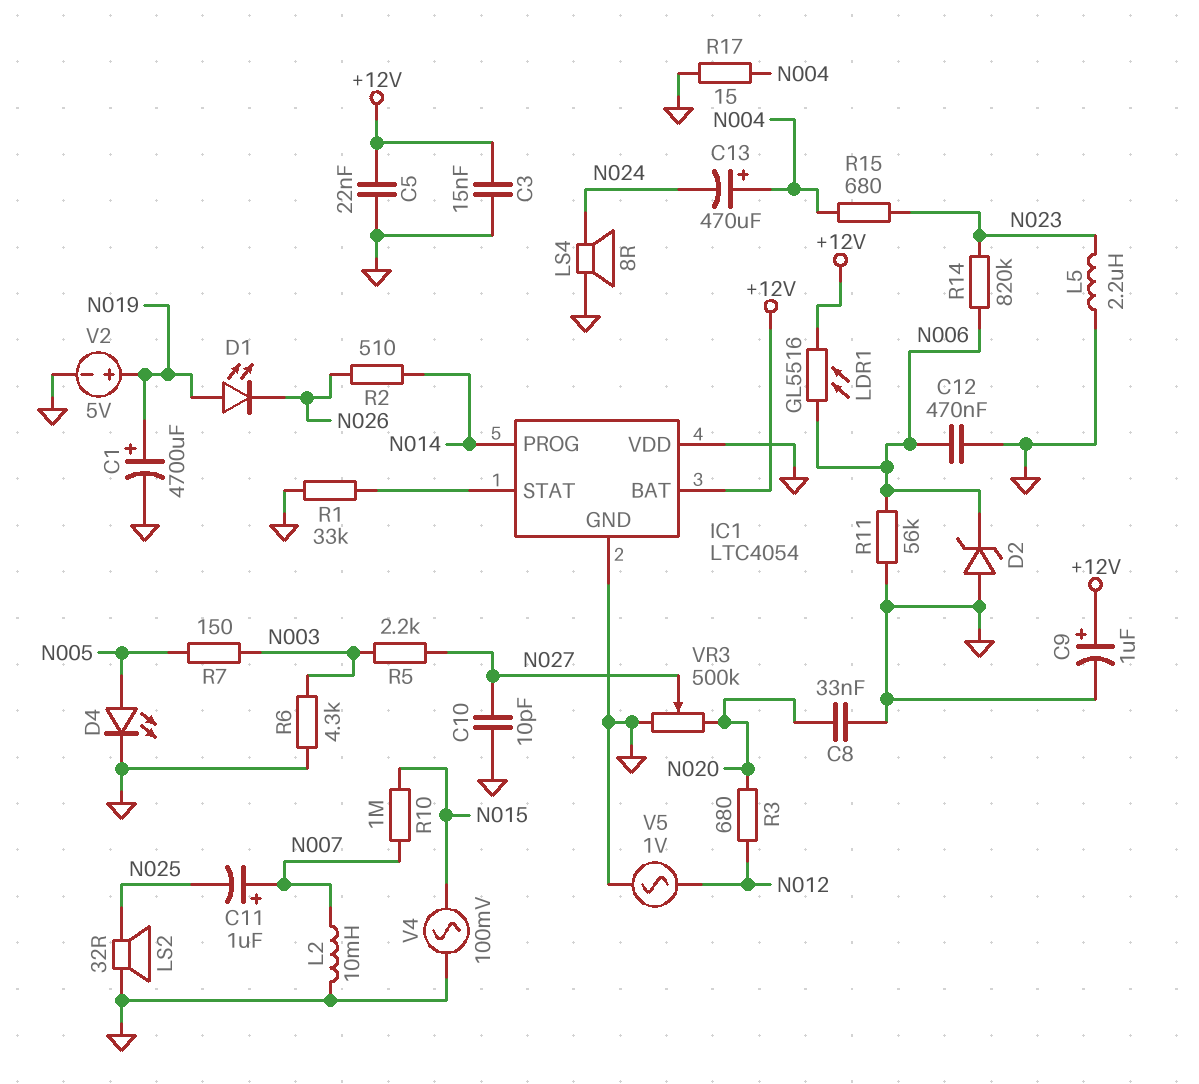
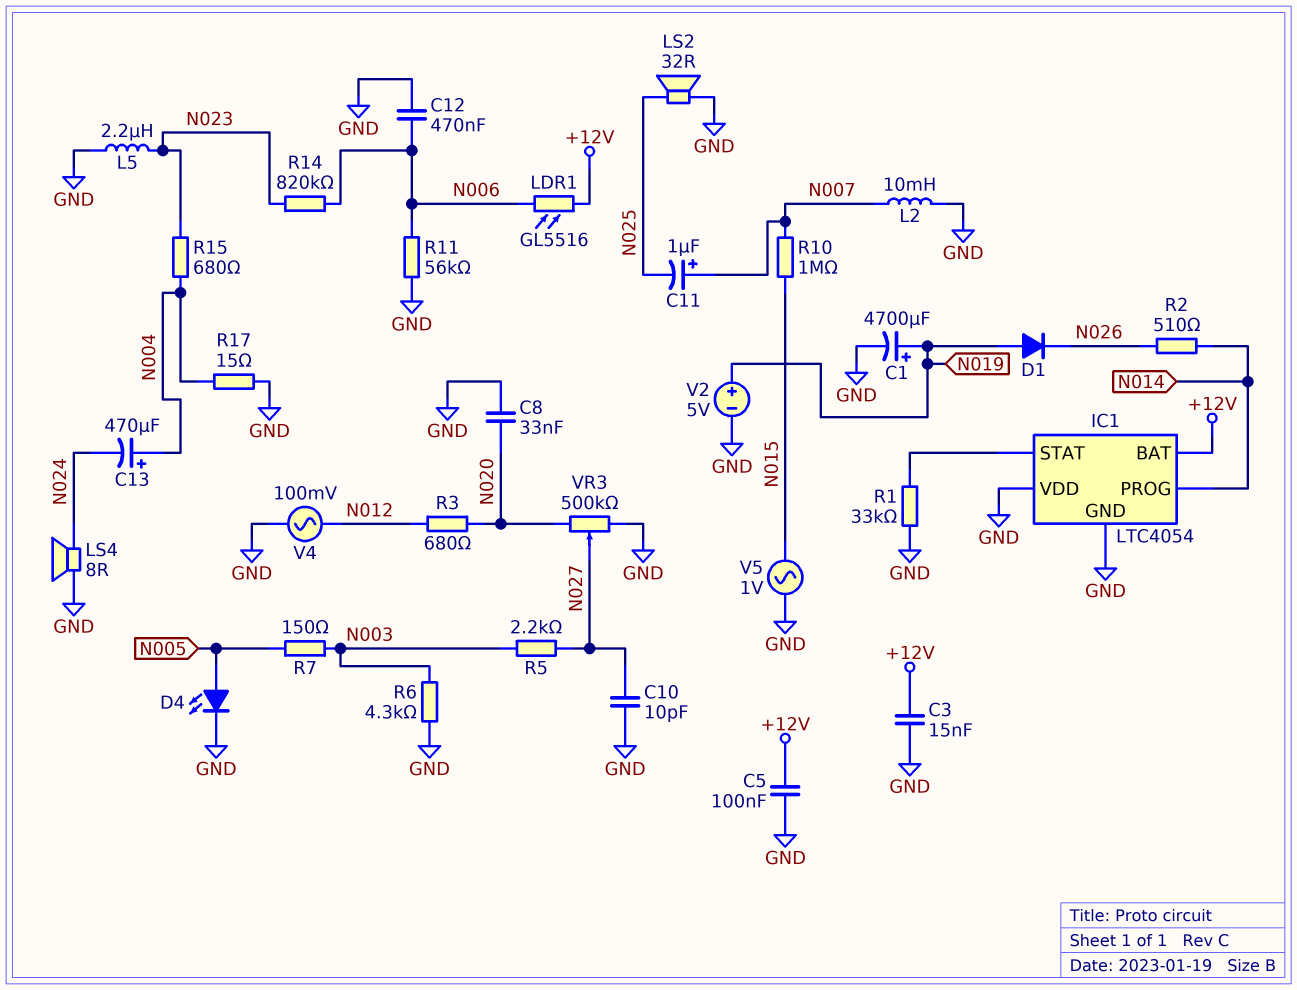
C5: 22nF (+12V, GND) -> 100nF (+12V, GND)
C9: 1uF (plus +12V, minus GND) -> none
D1: LED (A N019, K N026) -> diode (A N019, K N026)
D2: zener (A GND, K N006) -> none
V4: AC 100mV (GND, N015) -> AC 100mV (GND, N012)
V5: AC 1V (GND, N012) -> AC 1V (GND, N015)

